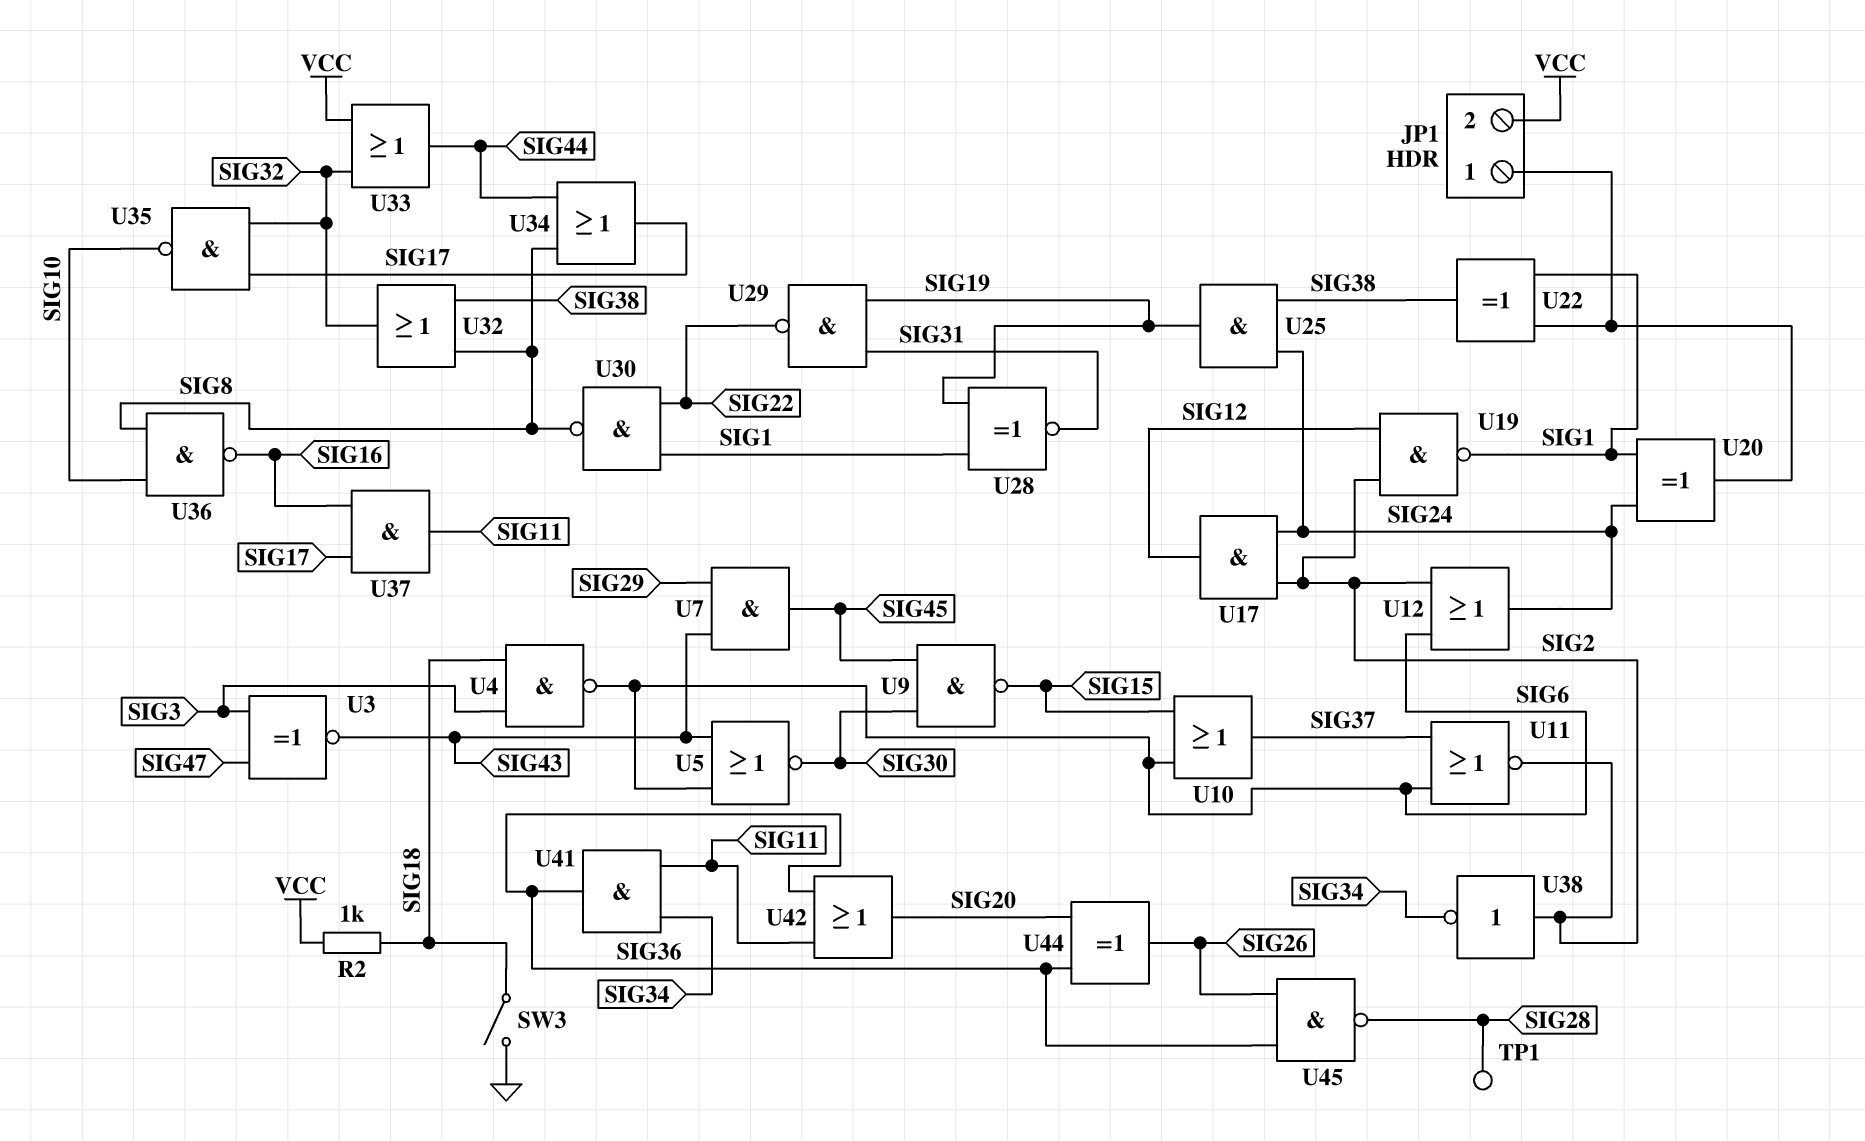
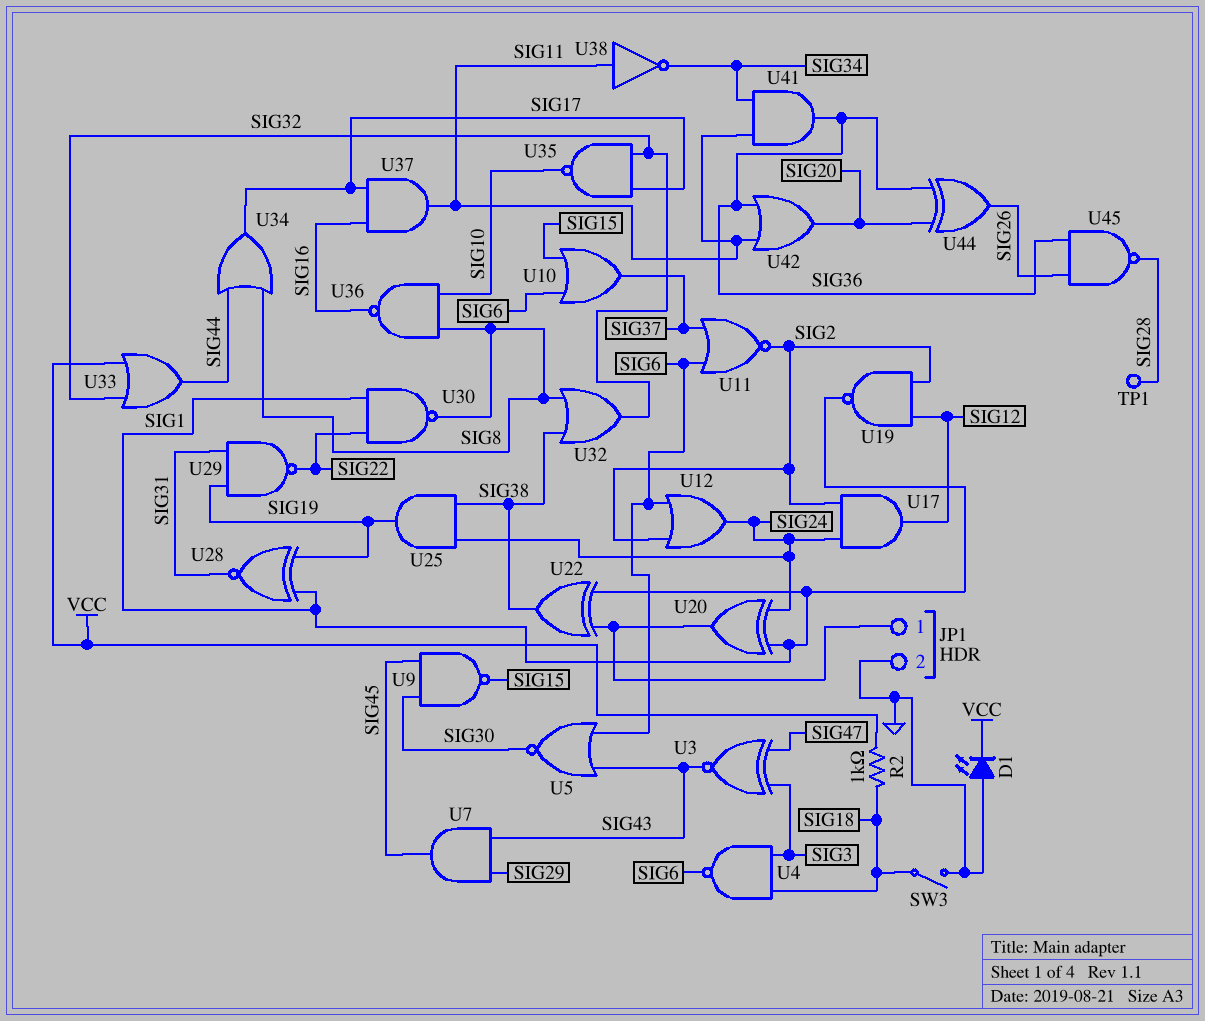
D1: none -> LED (A GND, K VCC)
JP1 pin 2: VCC -> GND
U38: NOT (in SIG2, out SIG34) -> NOT (in SIG11, out SIG34)

